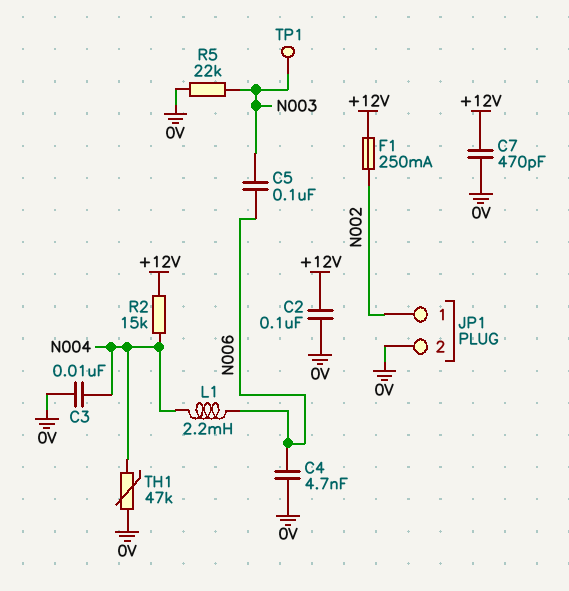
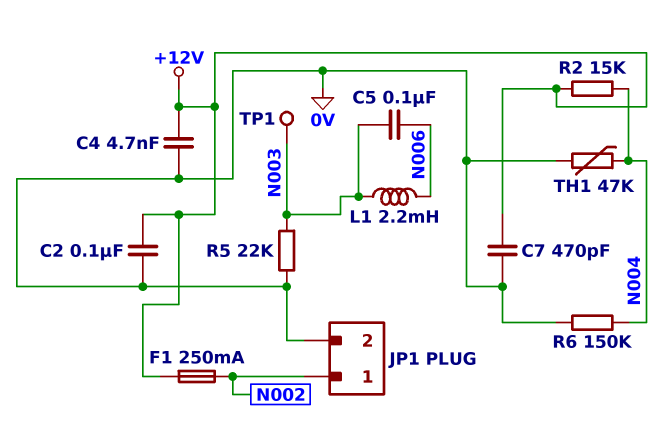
C3: 10nF (0V, N004) -> none
C4: 4.7nF (0V, N006) -> 4.7nF (+12V, 0V)
L1: 2.2mH (N004, N006) -> 2.2mH (N003, N006)
R6: none -> 150k (0V, N004)

